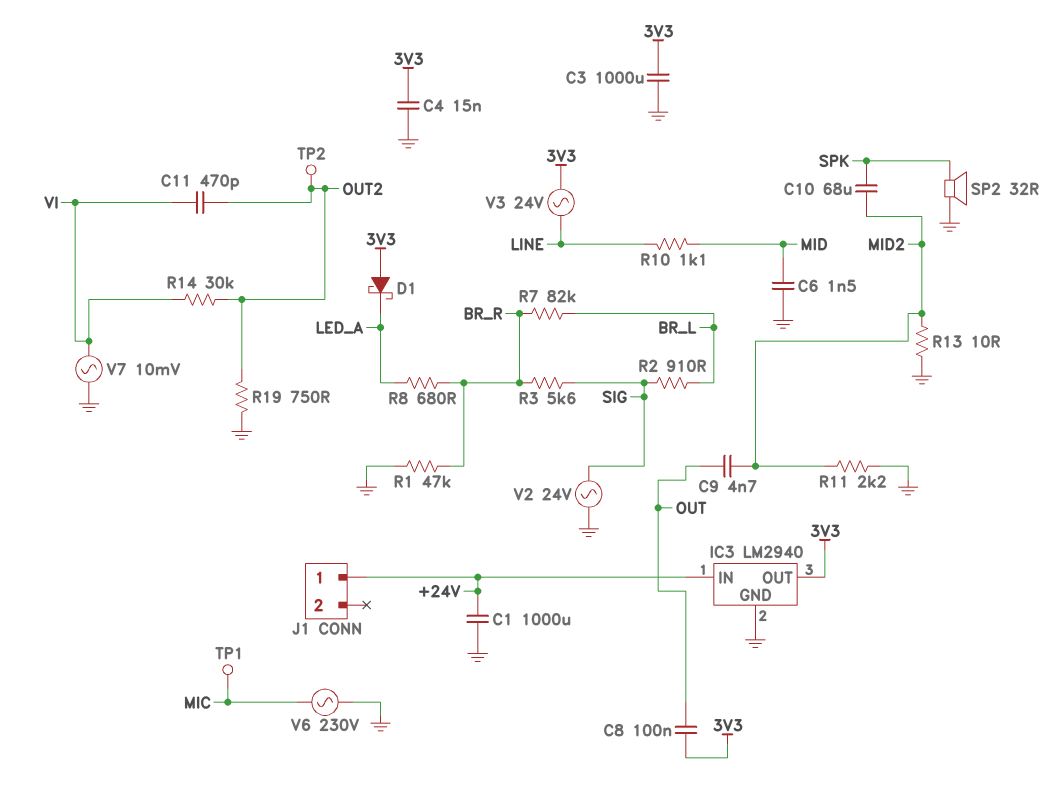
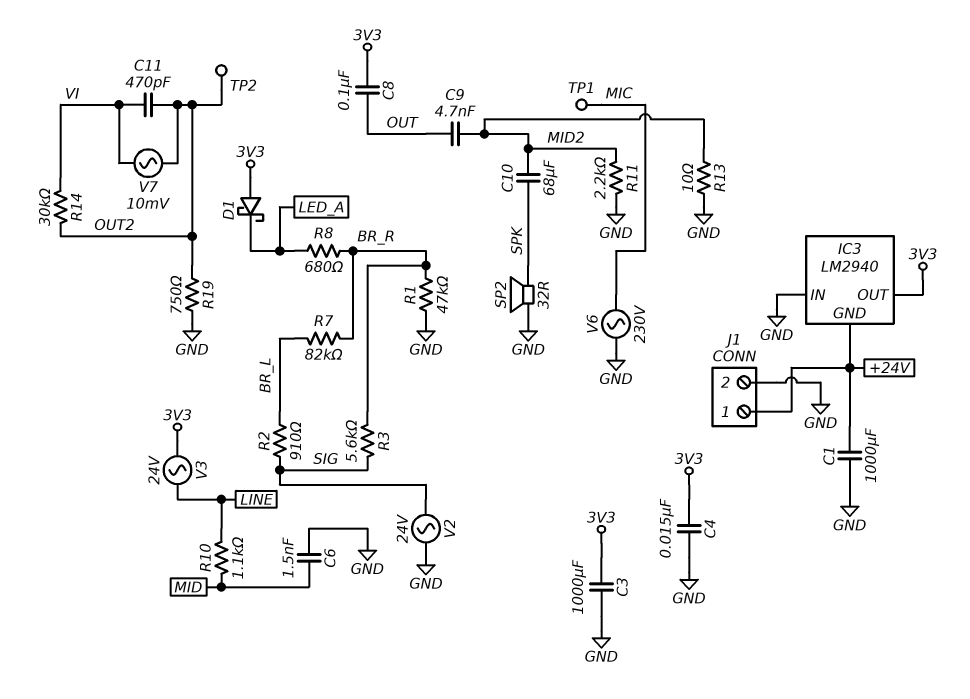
IC3 pin GND: GND -> +24V
IC3 pin IN: +24V -> GND
J1 pin 2: none -> GND
V7: AC 10mV (GND, VI) -> AC 10mV (OUT2, VI)

